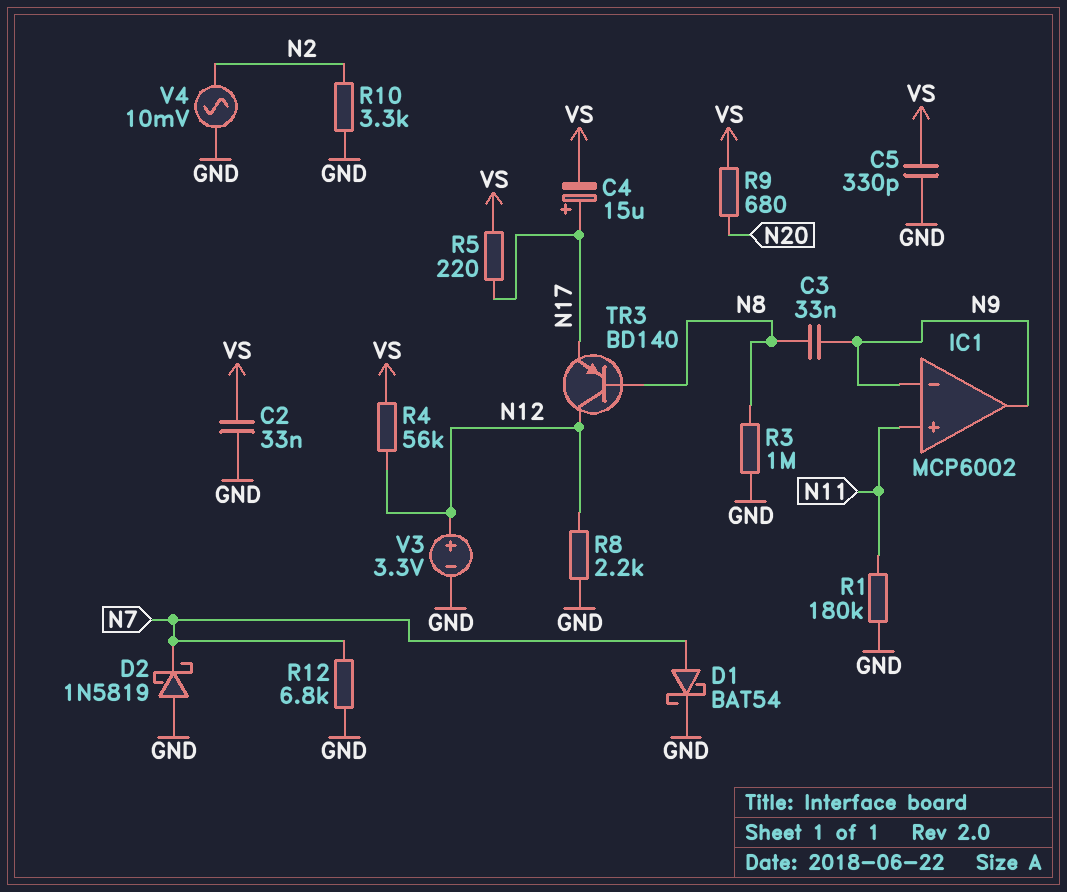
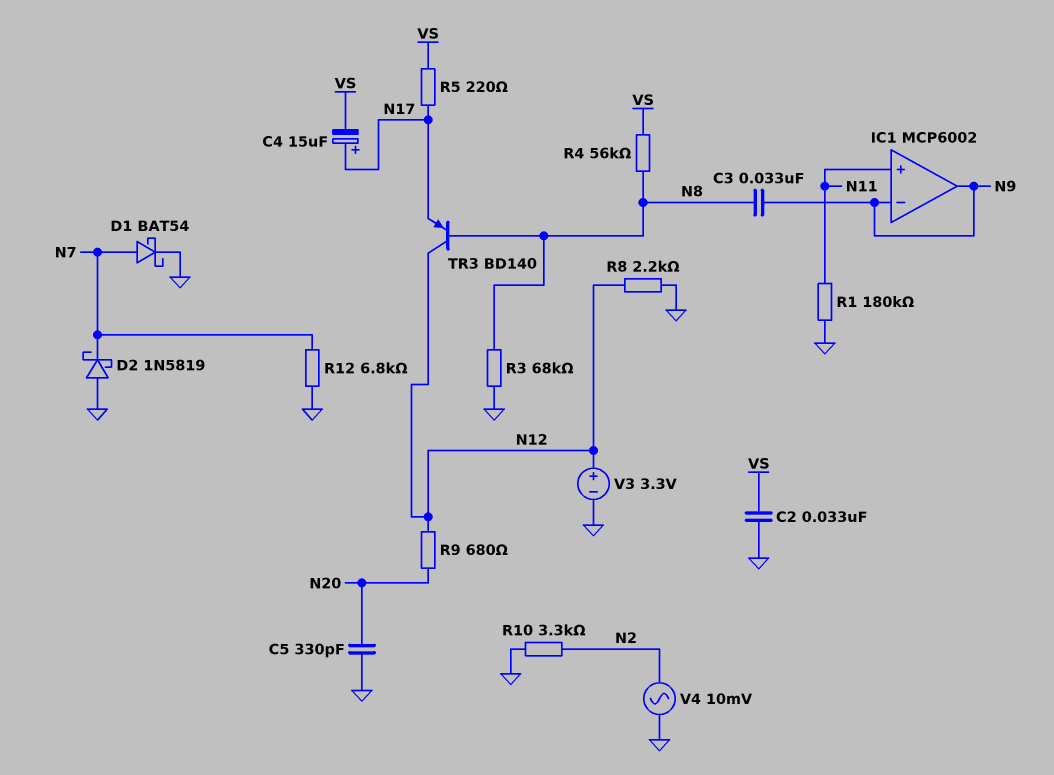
C5: 330pF (GND, VS) -> 330pF (GND, N20)
R3: 1M (GND, N8) -> 68k (GND, N8)
R4: 56k (N12, VS) -> 56k (N8, VS)
R9: 680 (N20, VS) -> 680 (N12, N20)

